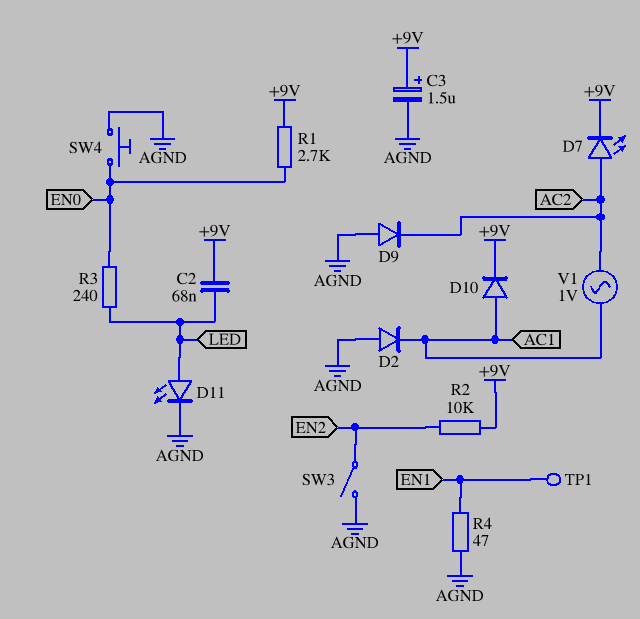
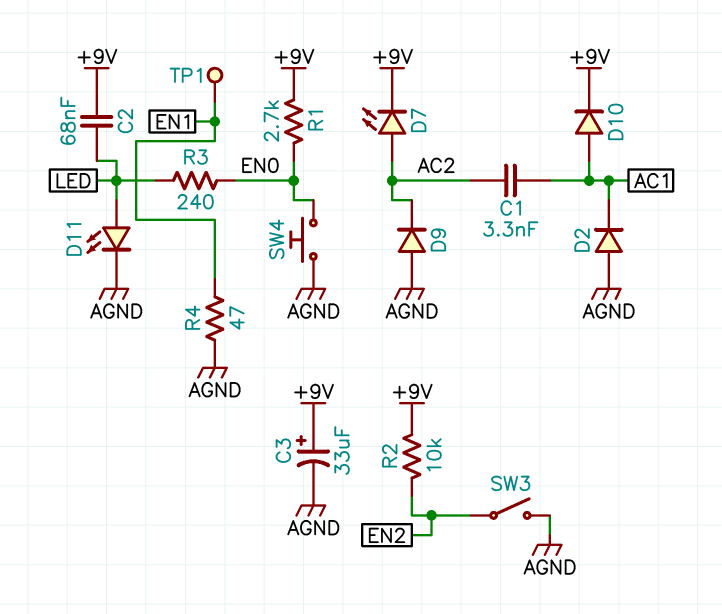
C1: none -> 3.3nF (AC1, AC2)
C3: 1.5uF (plus +9V, minus AGND) -> 33uF (plus +9V, minus AGND)
V1: AC 1V (AC1, AC2) -> none

